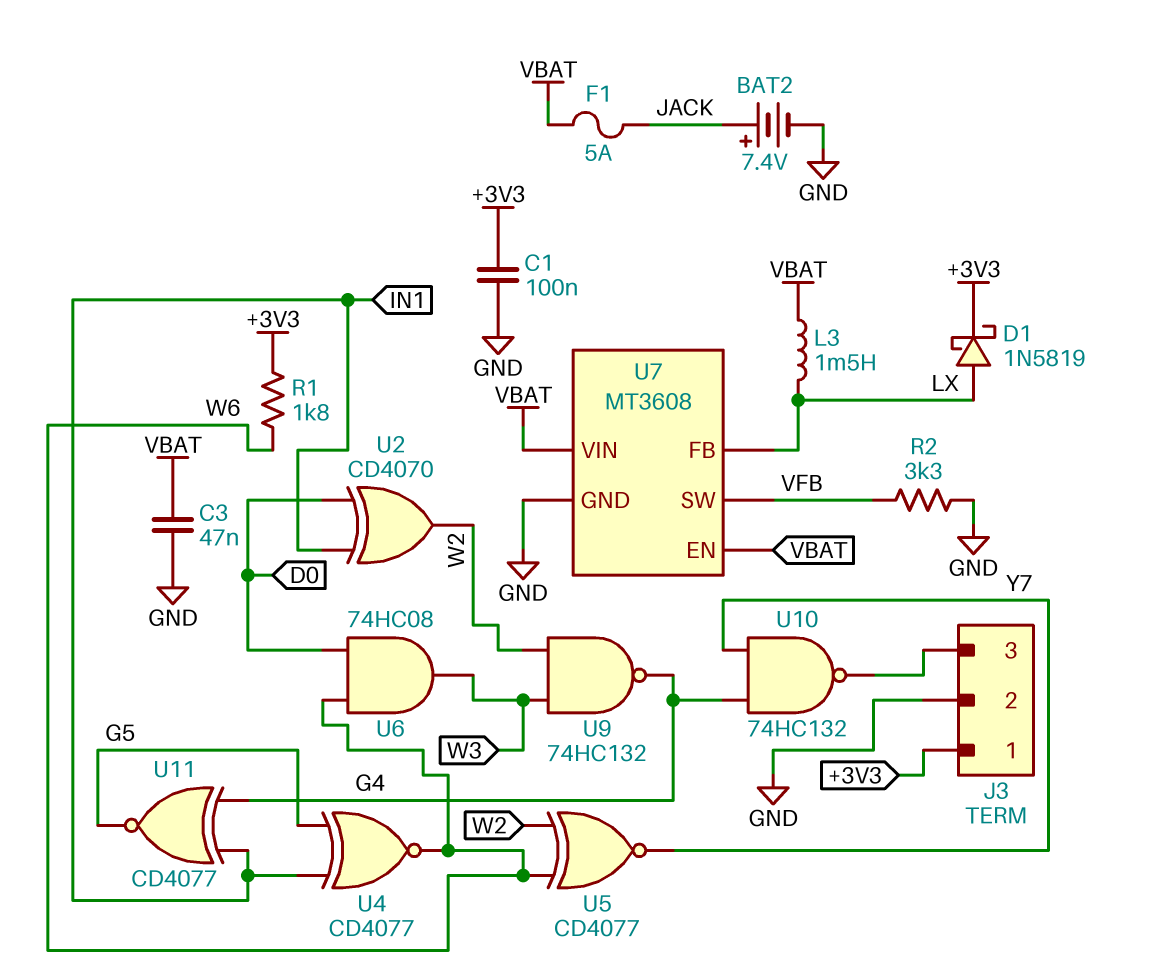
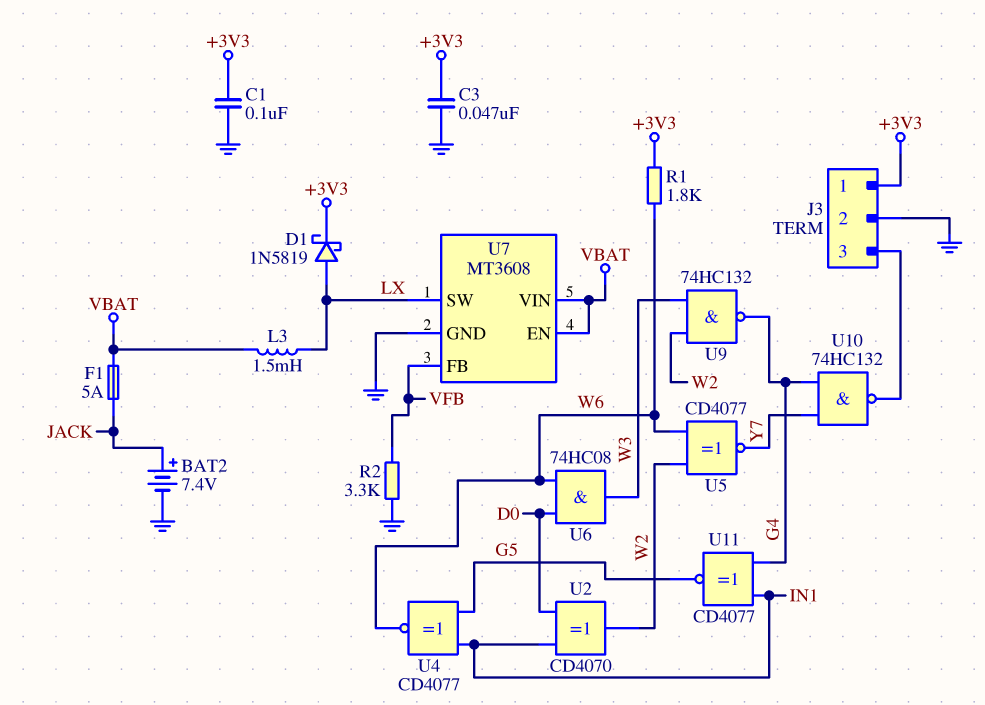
C3: 47nF (GND, VBAT) -> 47nF (+3V3, GND)
U7 pin FB: LX -> VFB
U7 pin SW: VFB -> LX

